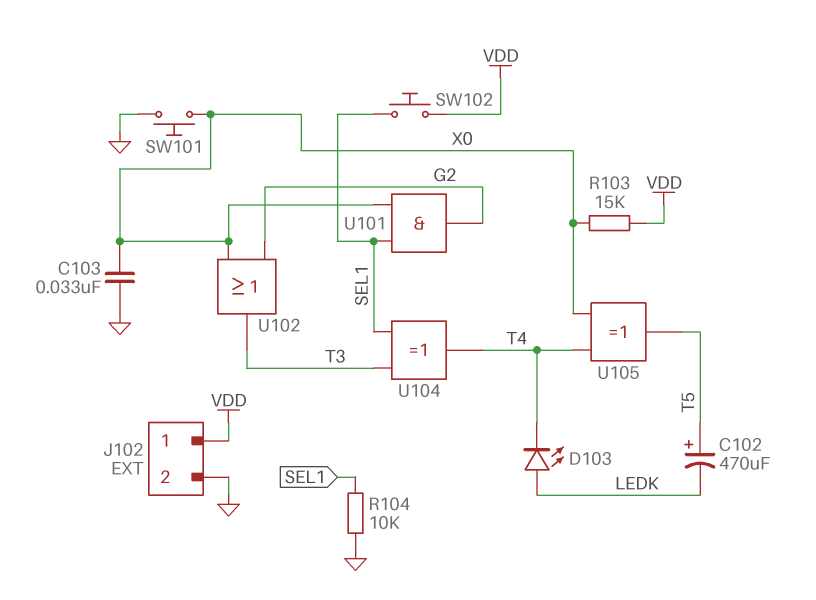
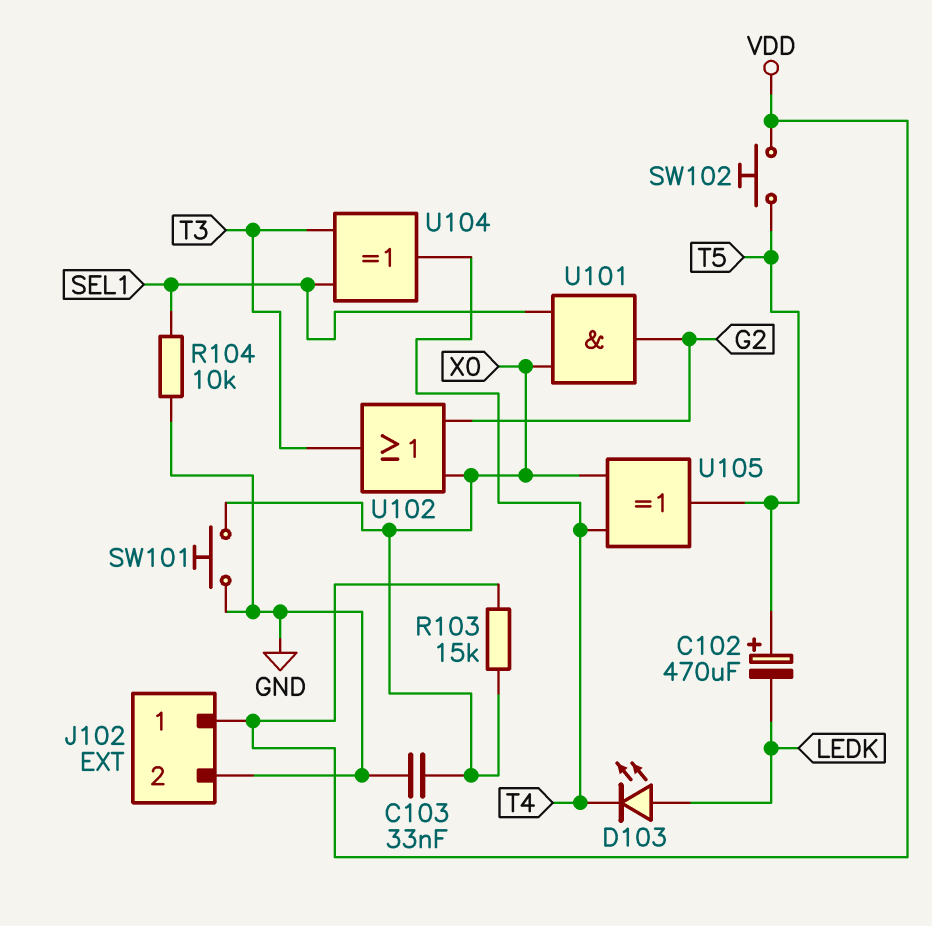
SW102: button (SEL1, VDD) -> button (T5, VDD)

